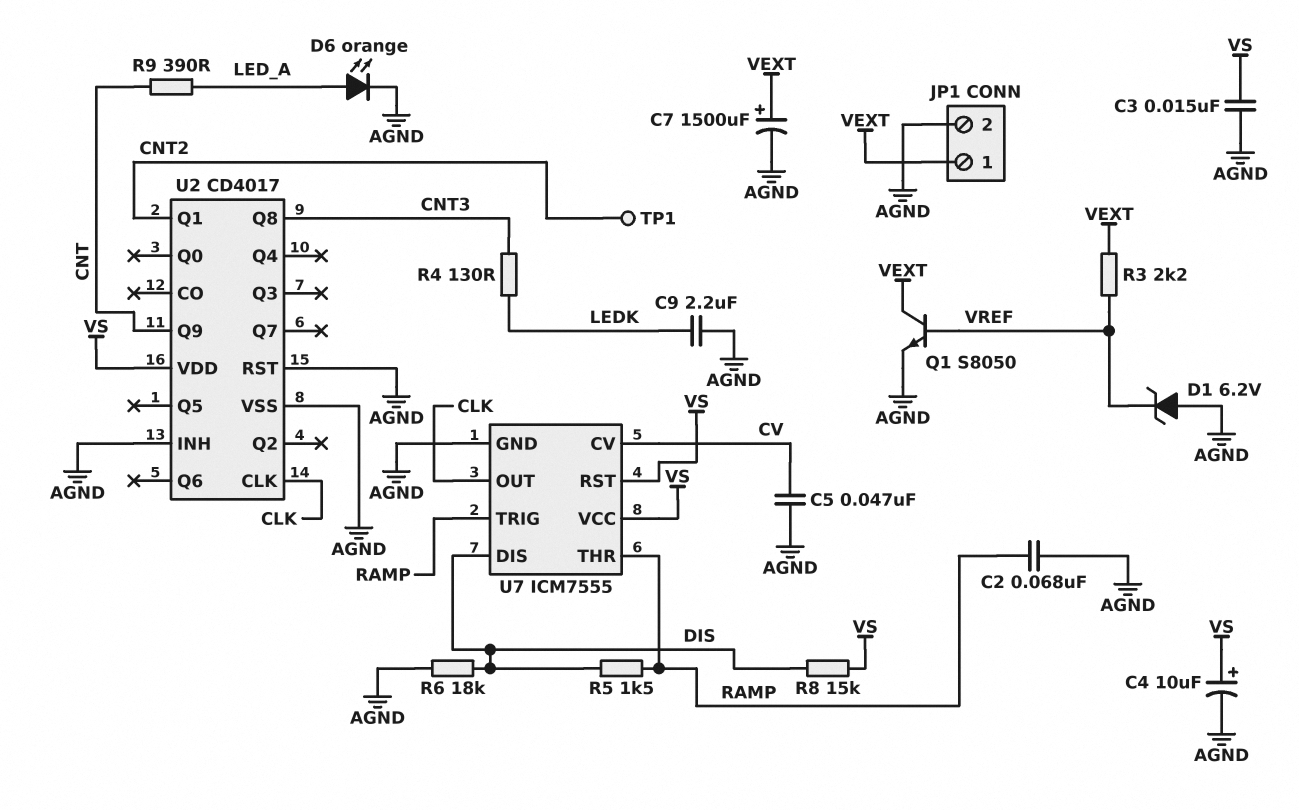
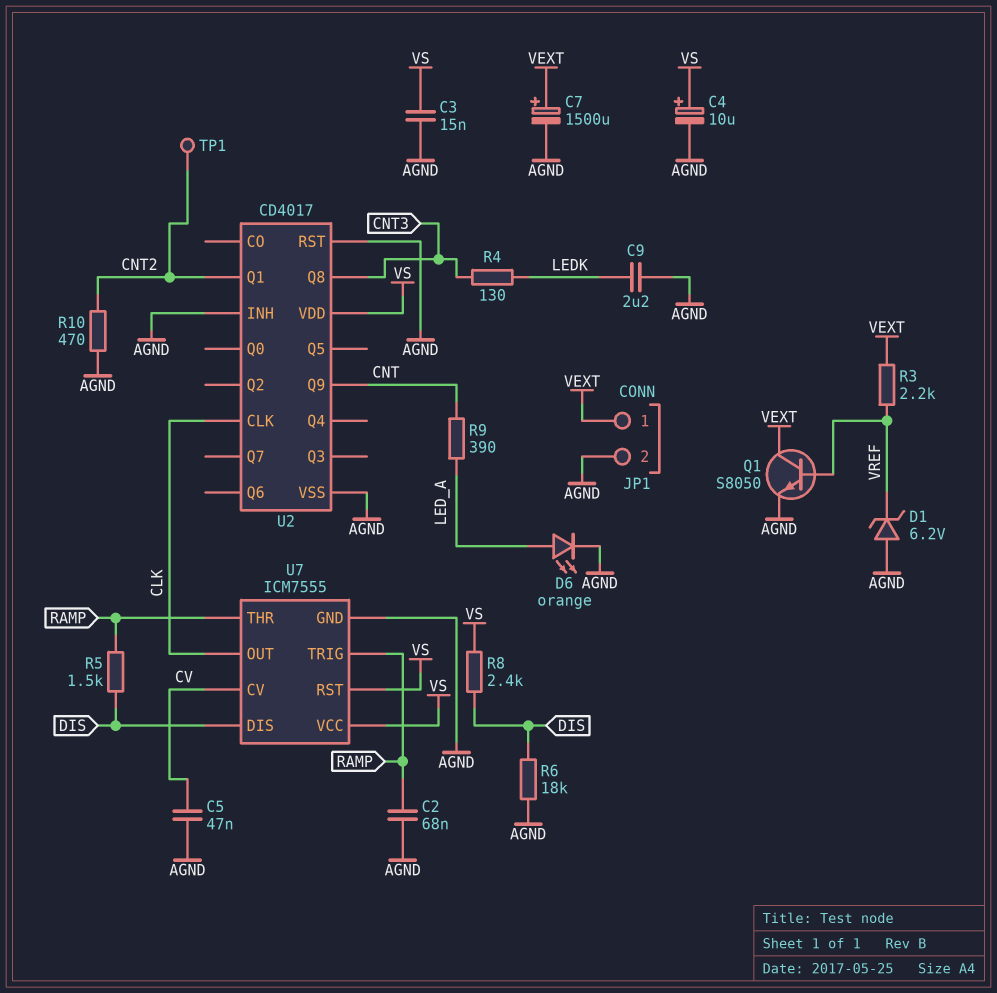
R8: 15k (DIS, VS) -> 2.4k (DIS, VS)
R10: none -> 470 (AGND, CNT2)

